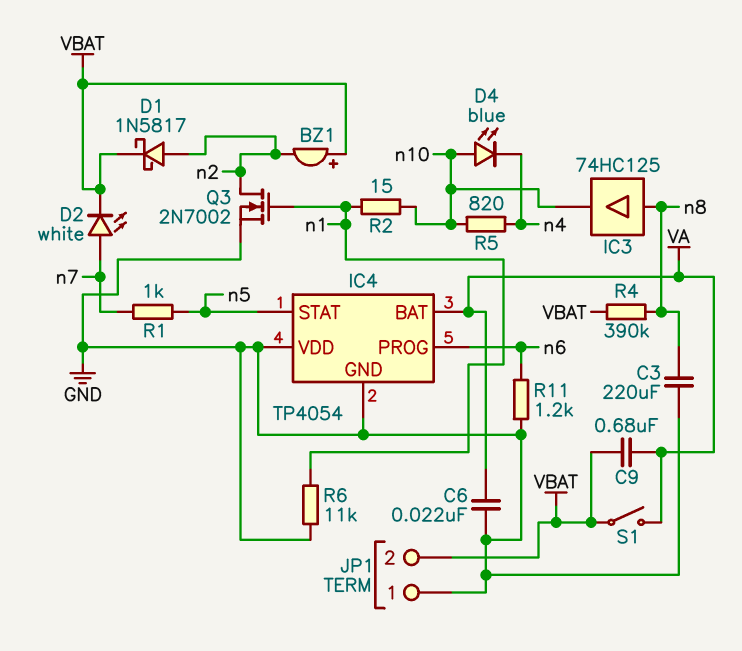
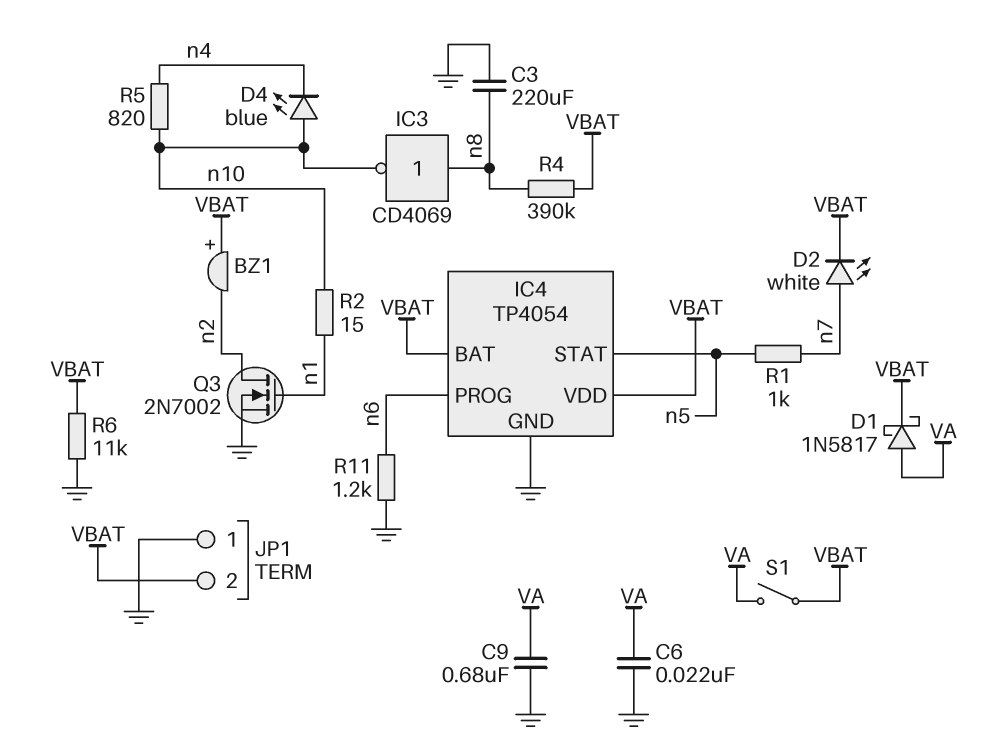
C9: 680nF (VA, VBAT) -> 680nF (GND, VA)
D1: schottky 1N5817 (A n2, K VBAT) -> schottky 1N5817 (A VA, K VBAT)
IC3: buffer 74HC125 (in n8, out n10) -> NOT CD4069 (in n8, out n10)
IC4 pin BAT: VA -> VBAT
IC4 pin VDD: GND -> VBAT
R6: 11k (GND, n1) -> 11k (GND, VBAT)

